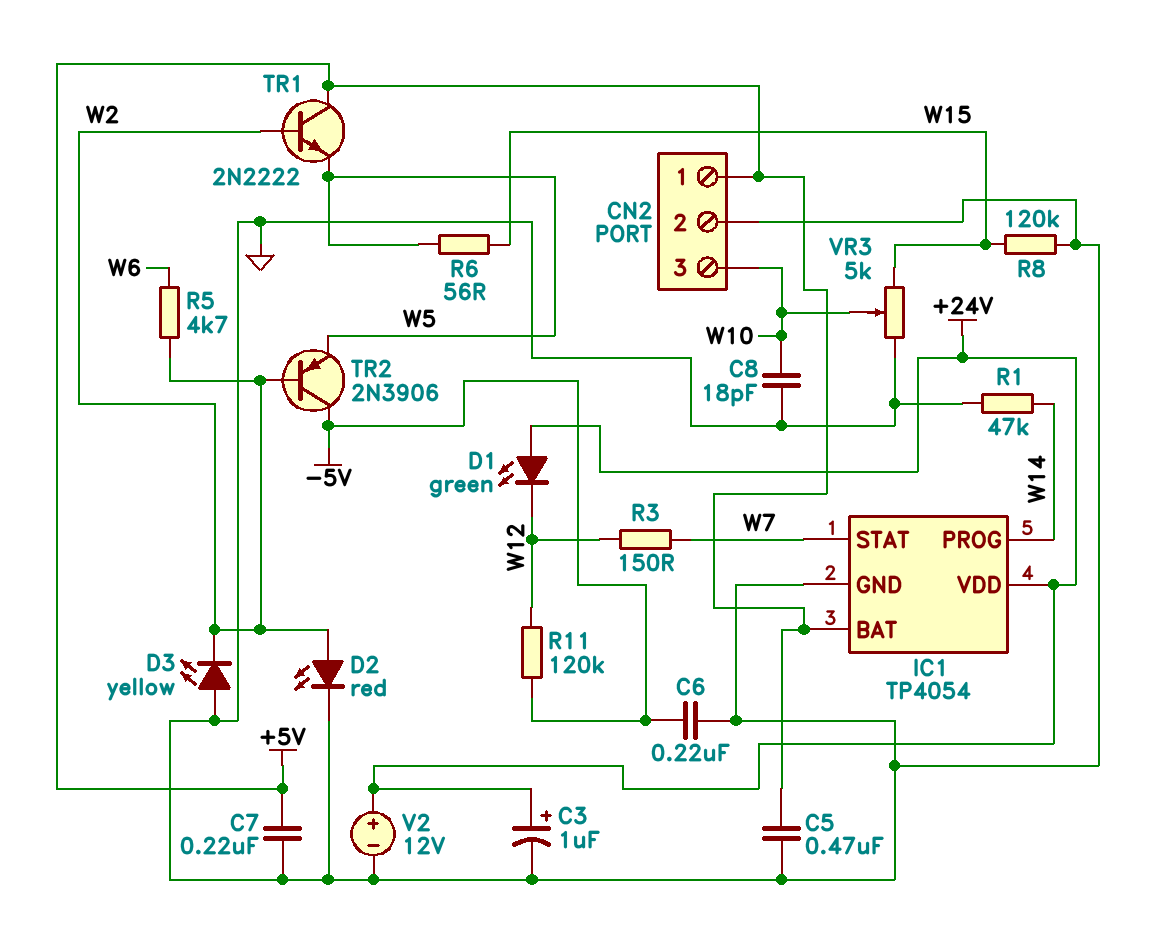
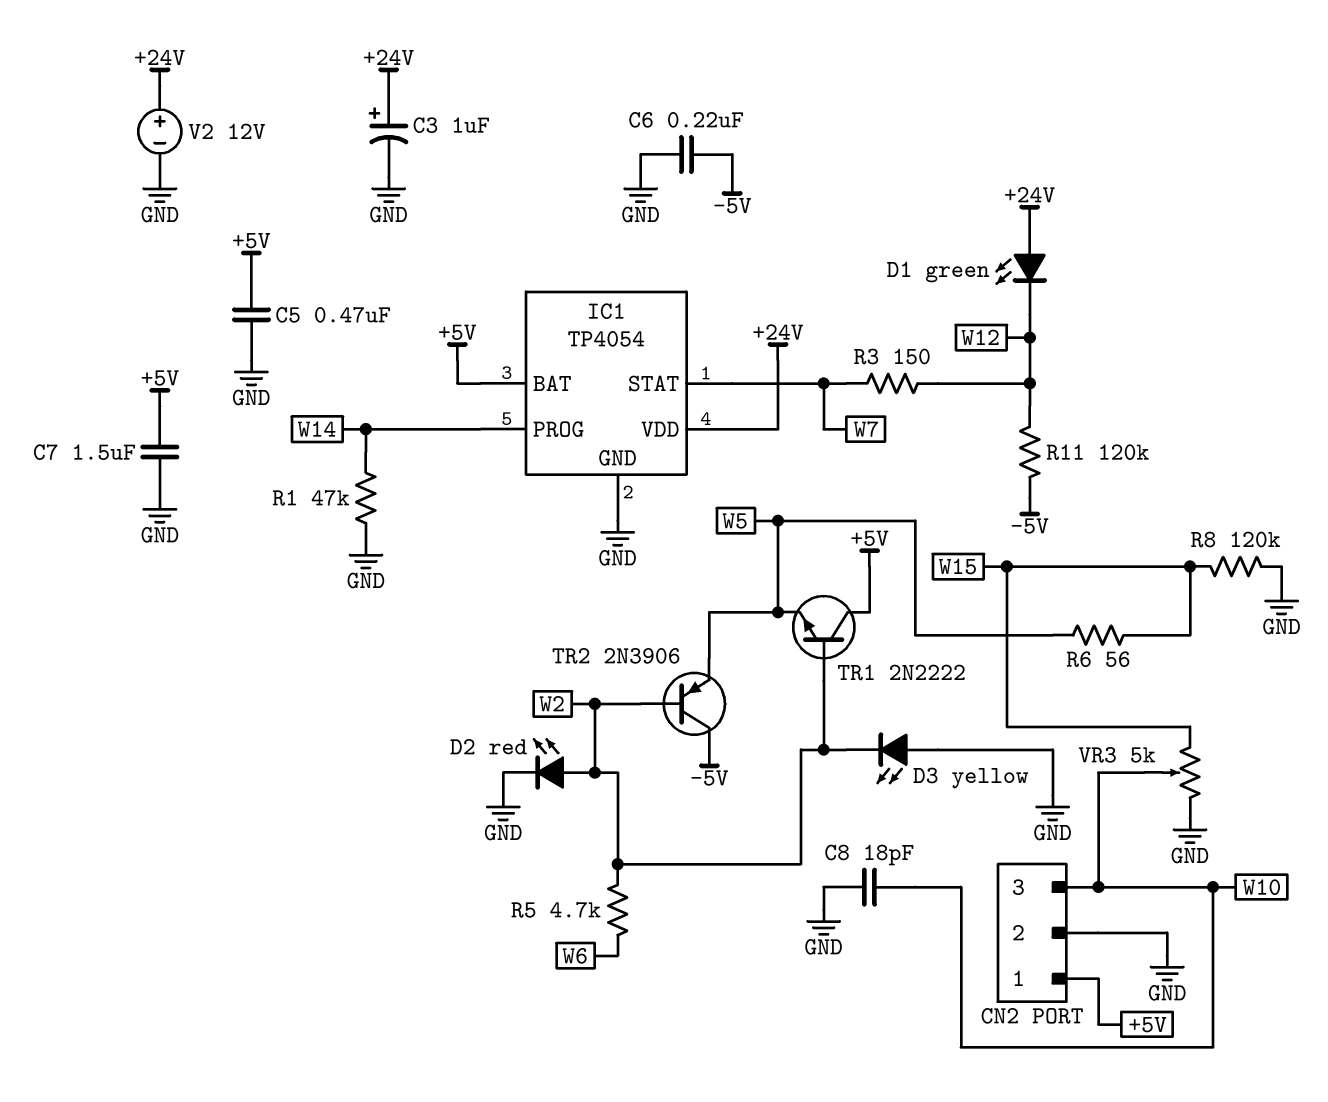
C7: 220nF (+5V, GND) -> 1.5uF (+5V, GND)

